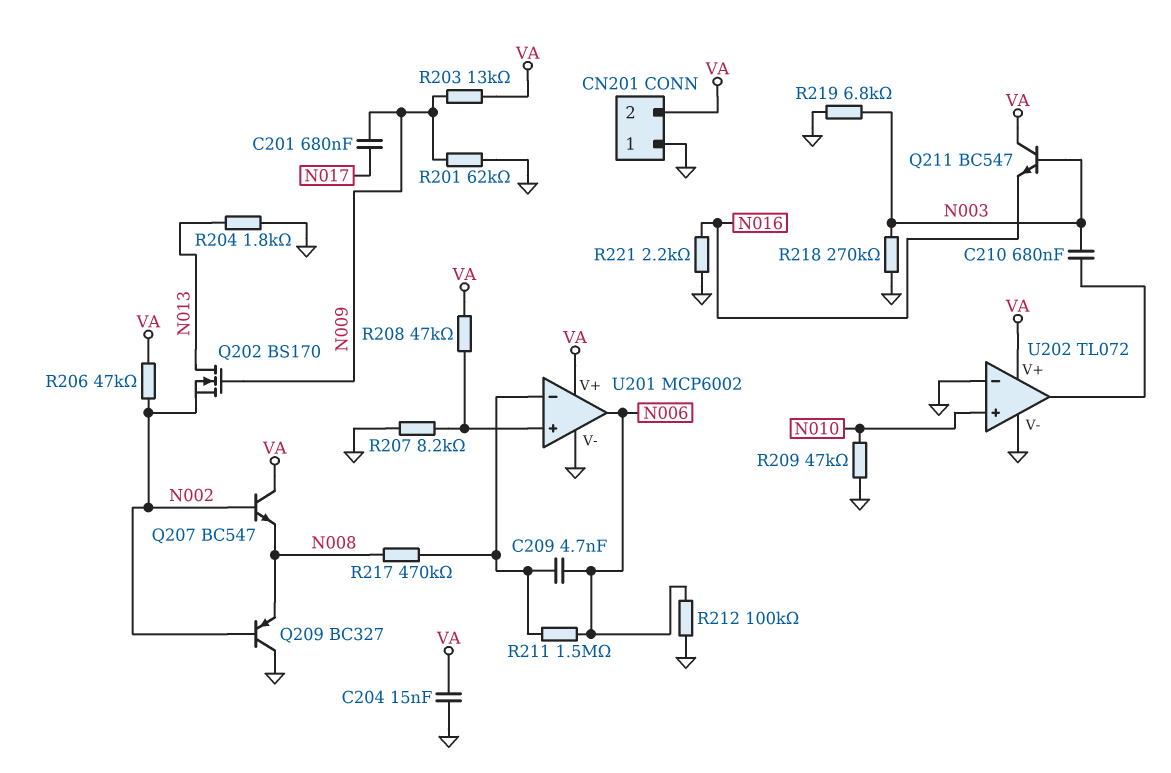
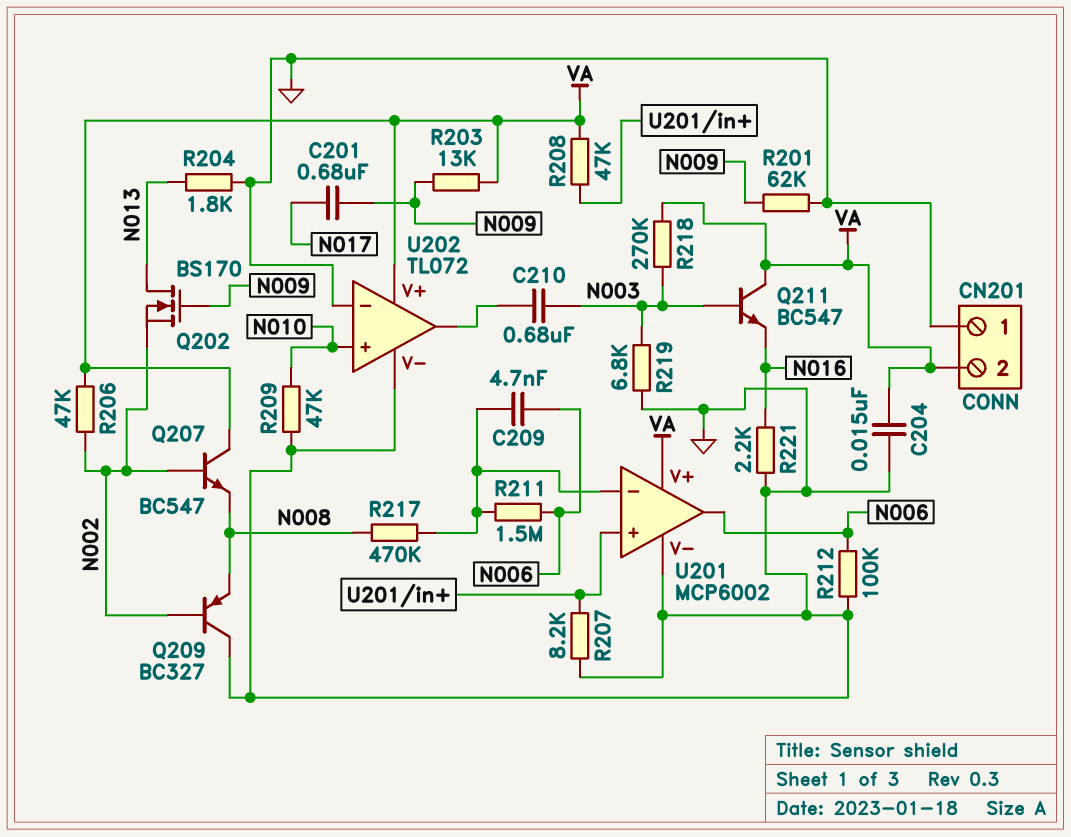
R218: 270k (GND, N003) -> 270k (N003, VA)

